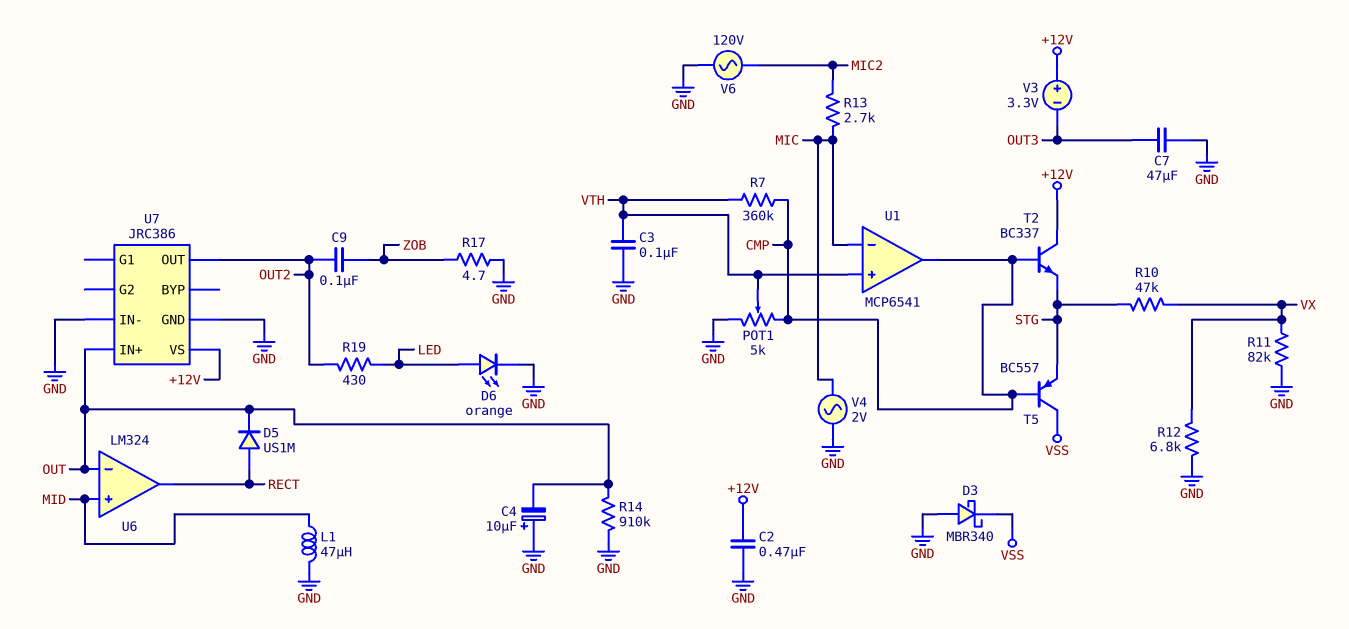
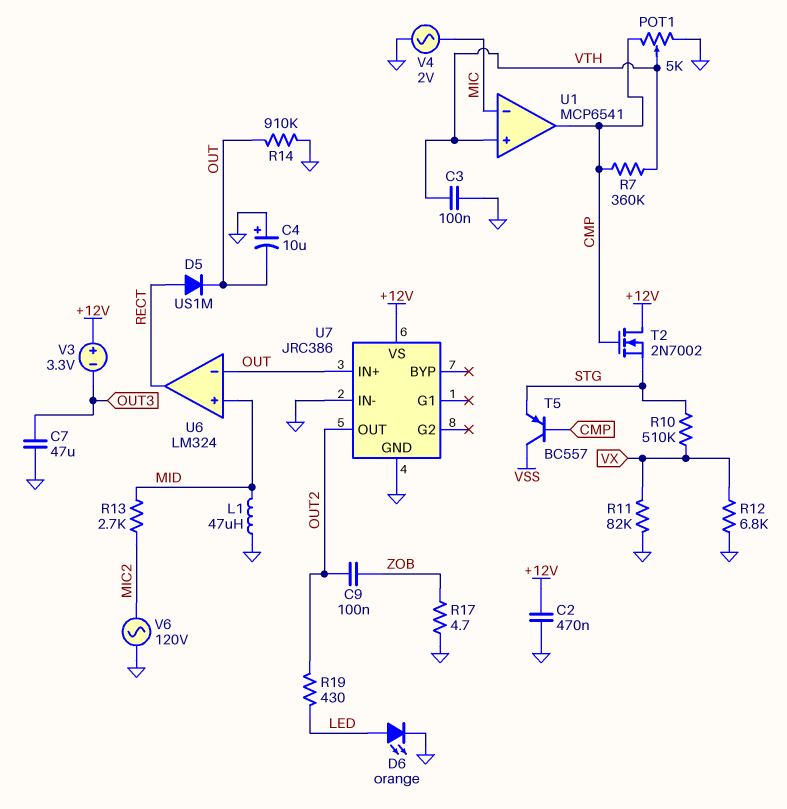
D3: schottky MBR340 (A GND, K VSS) -> none
R10: 47k (STG, VX) -> 510k (STG, VX)
R13: 2.7k (MIC, MIC2) -> 2.7k (MIC2, MID)
T2: NPN BC337 (B CMP, C +12V, E STG) -> NMOS 2N7002 (G CMP, D +12V, S STG)

